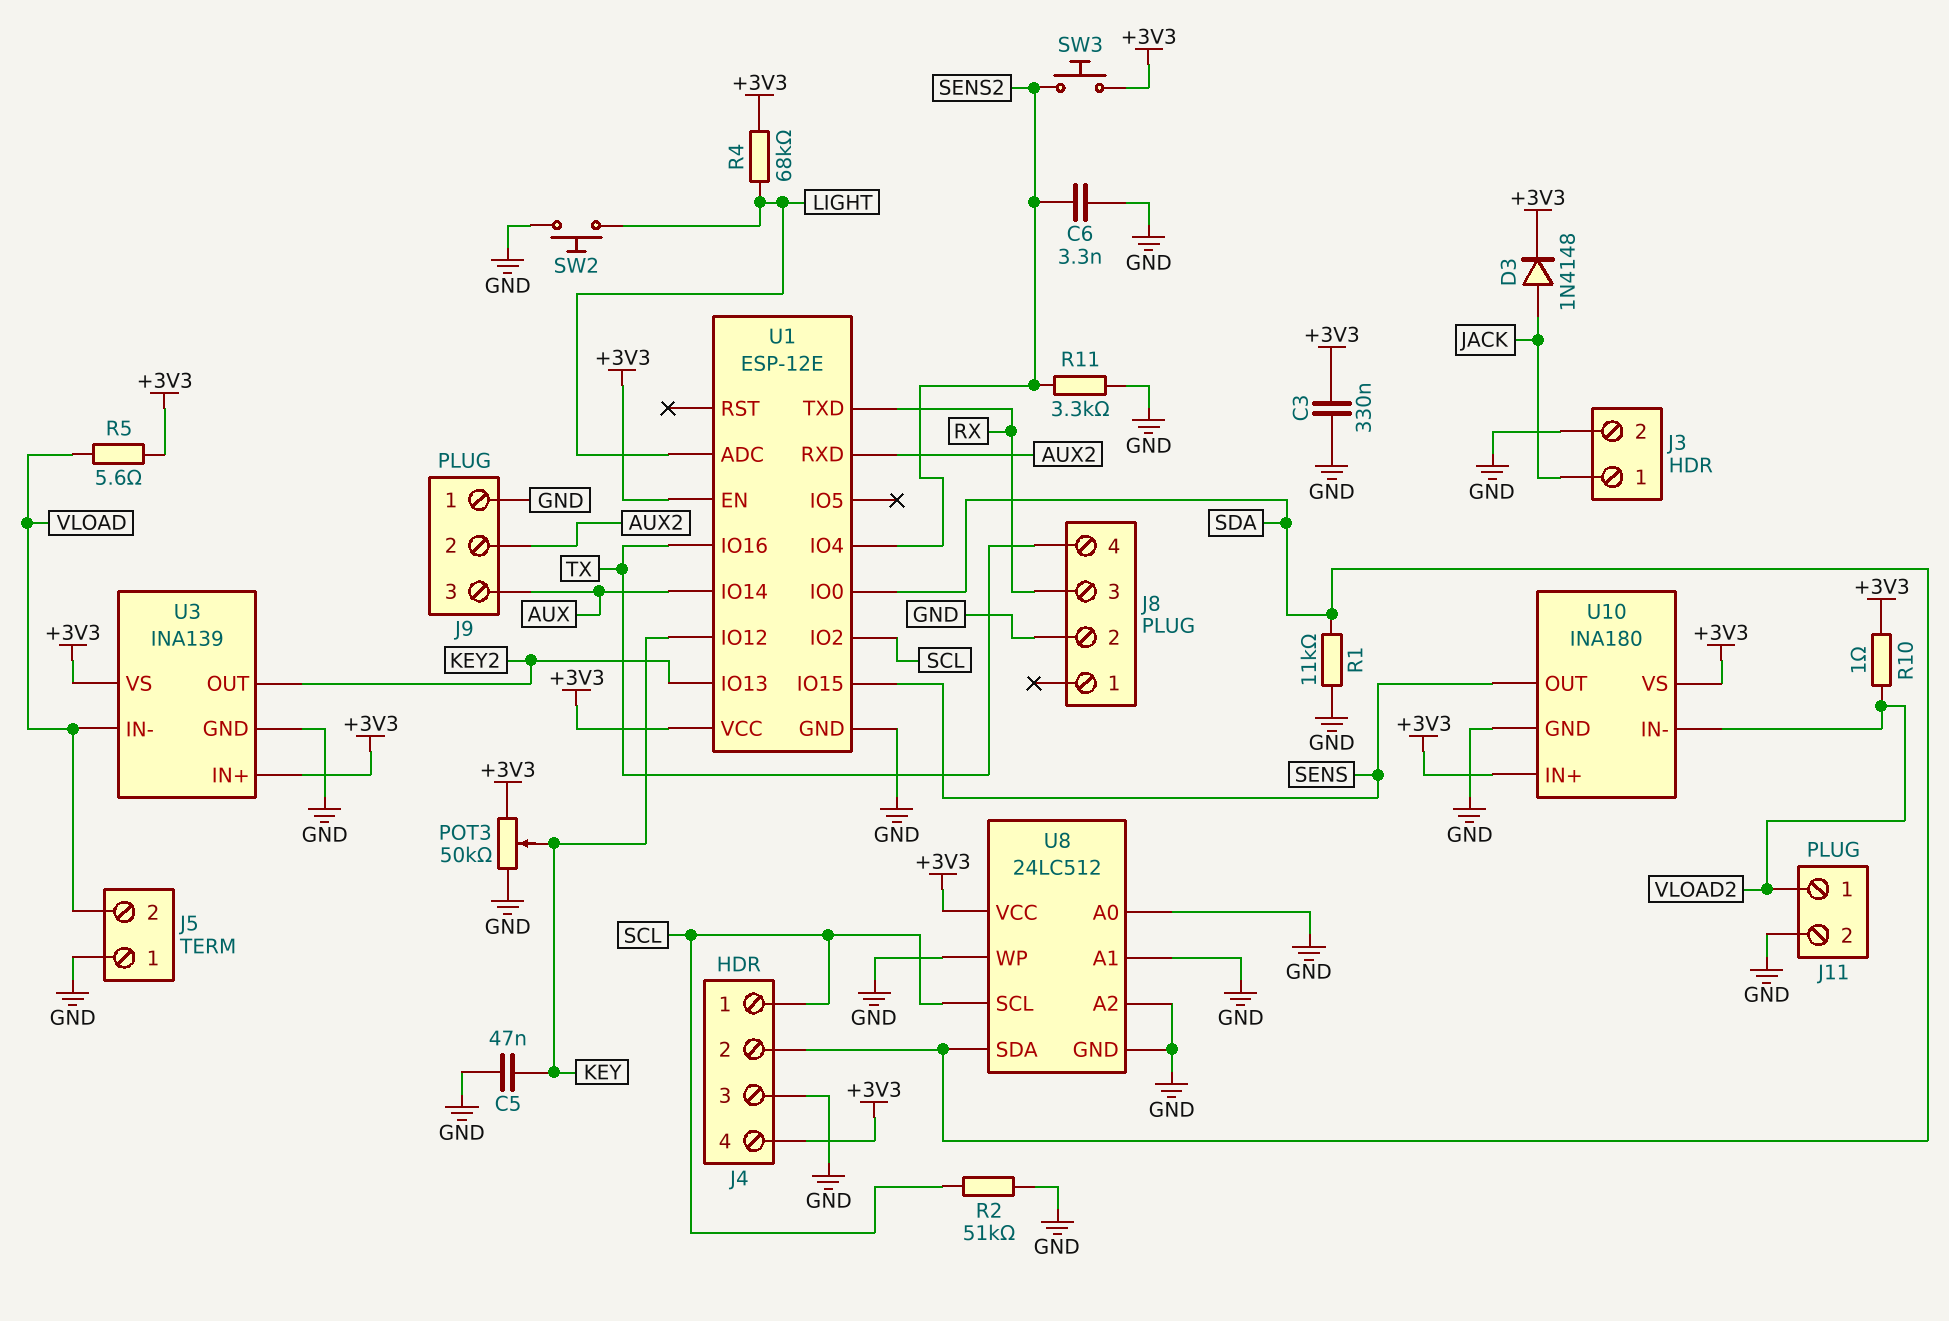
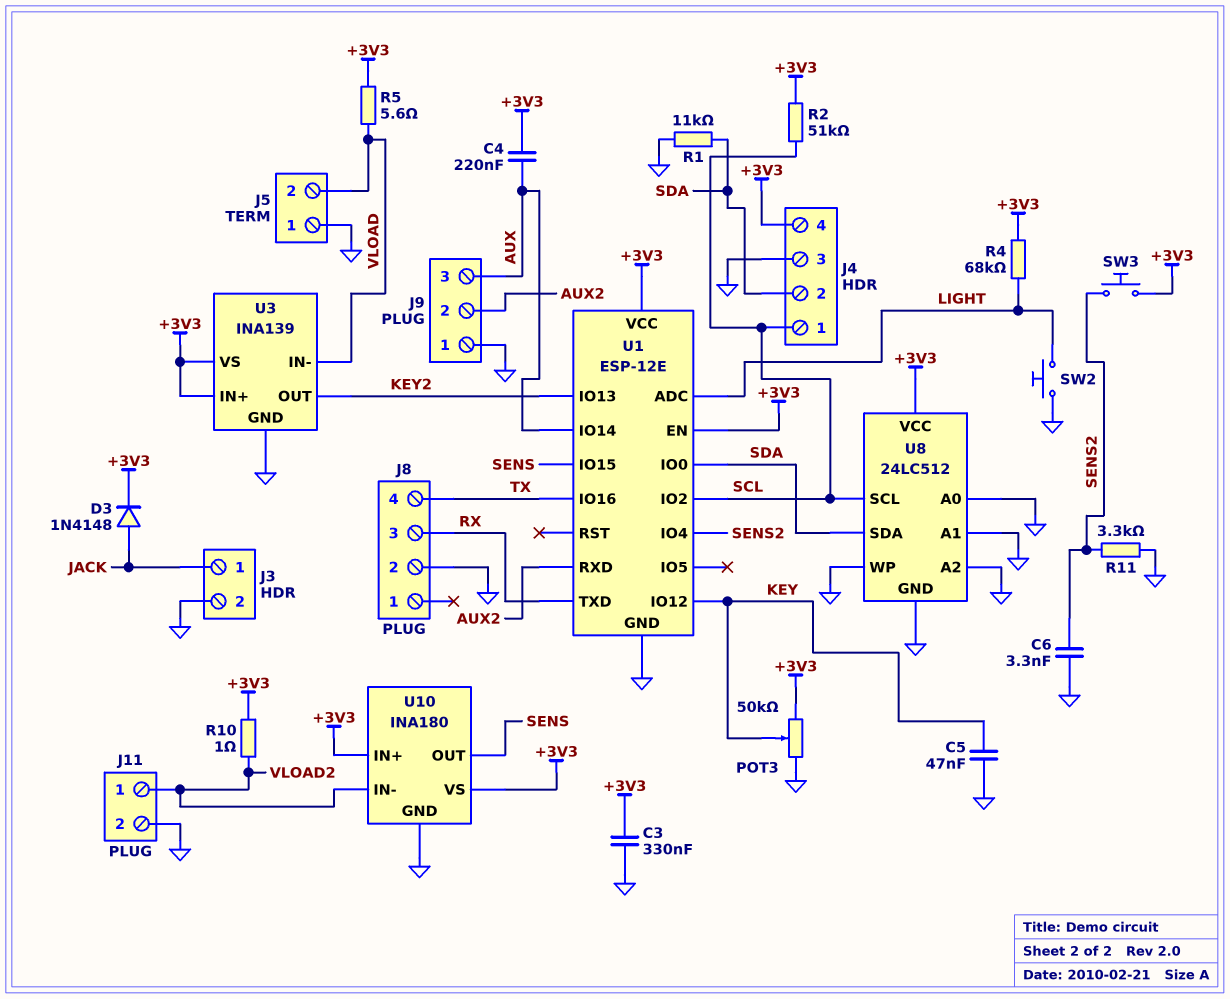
C4: none -> 220nF (+3V3, AUX)
R2: 51k (GND, SCL) -> 51k (+3V3, SCL)

